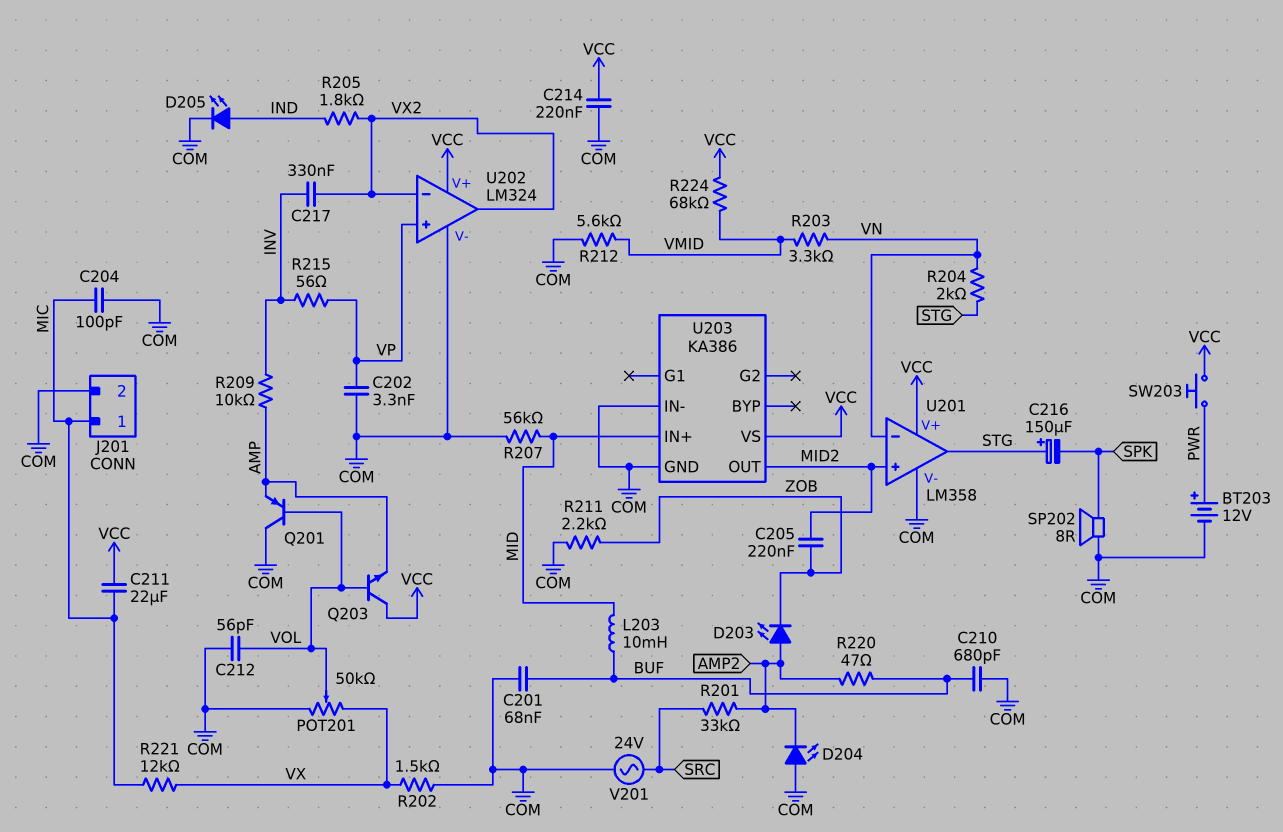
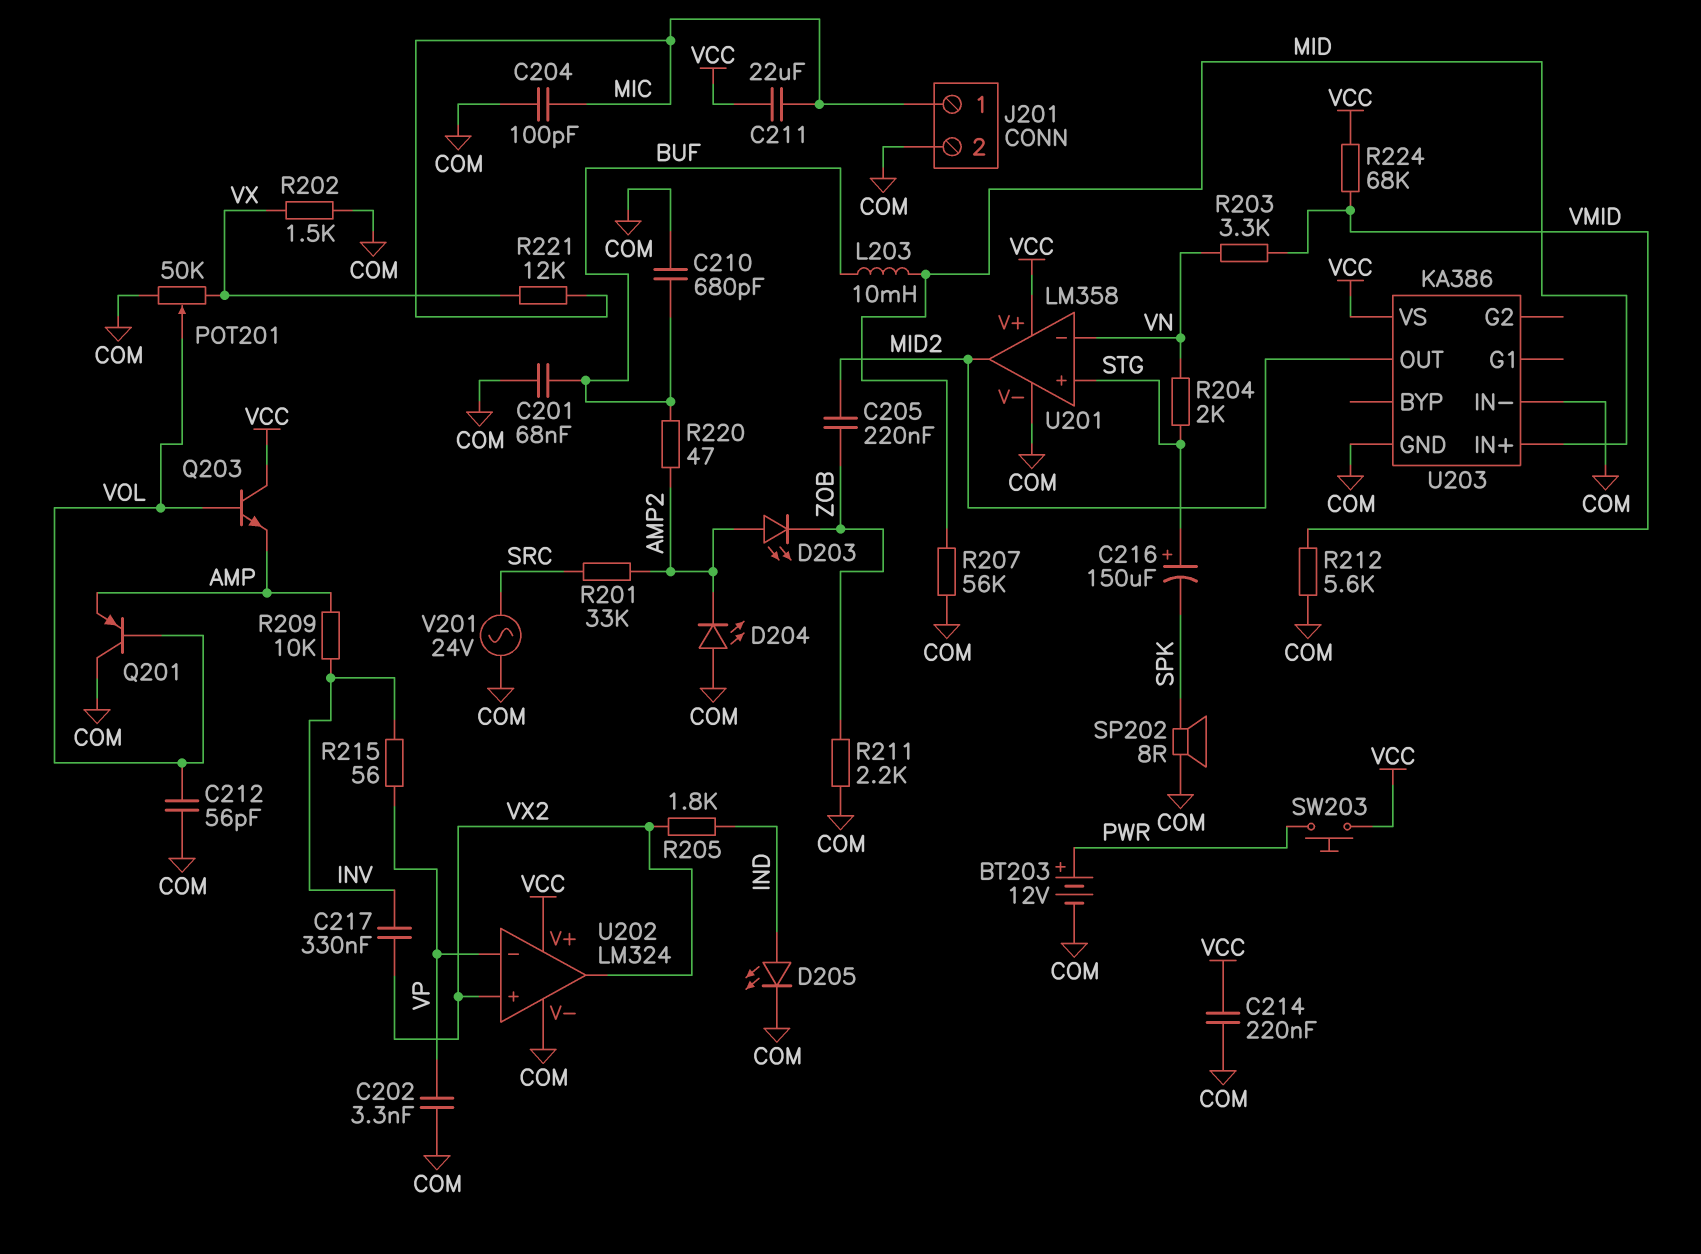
U201 pin in+: MID2 -> STG
U201 pin out: STG -> MID2
U202 pin in+: VP -> VX2
U202 pin in-: VX2 -> VP

